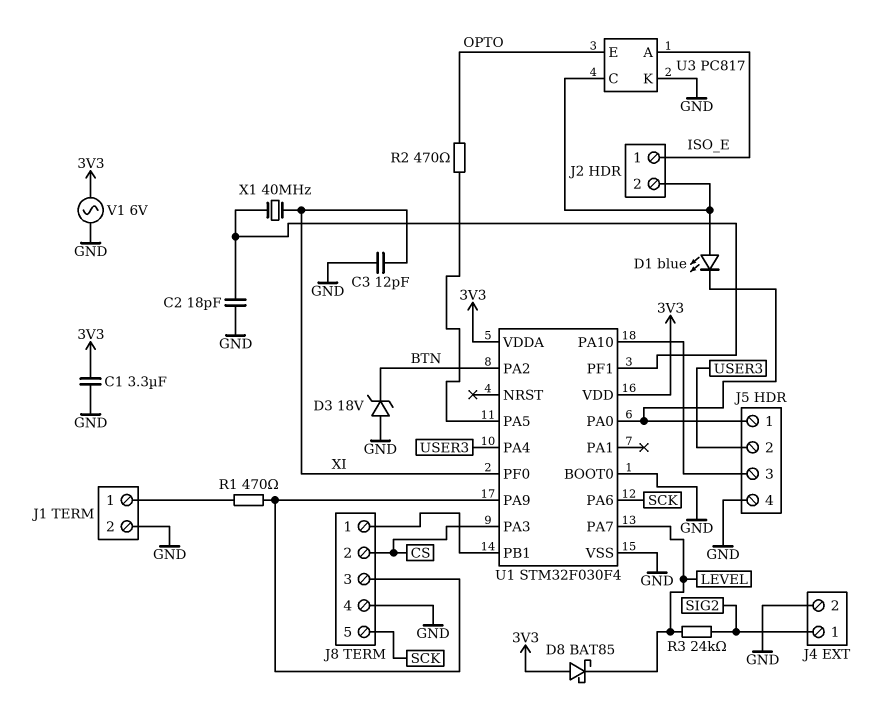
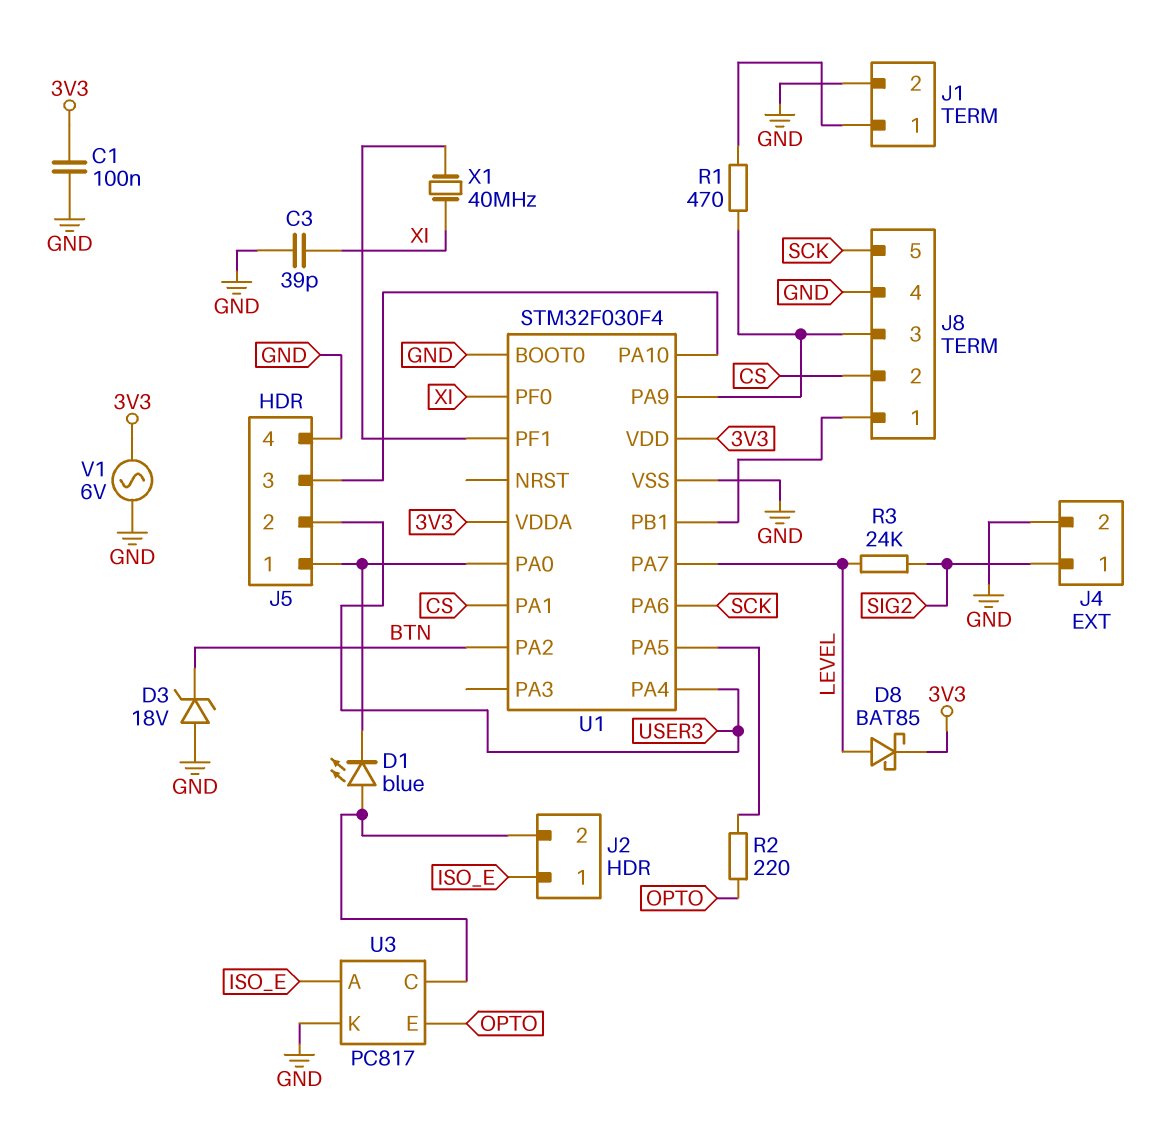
C1: 3.3uF (3V3, GND) -> 100nF (3V3, GND)
C2: 18pF (GND, U1/PF1) -> none
C3: 12pF (GND, XI) -> 39pF (GND, XI)
D8: schottky BAT85 (A 3V3, K LEVEL) -> schottky BAT85 (A LEVEL, K 3V3)
R2: 470 (OPTO, U1/PA5) -> 220 (OPTO, U1/PA5)
U1 pin PA1: none -> CS
U1 pin PA3: CS -> none

